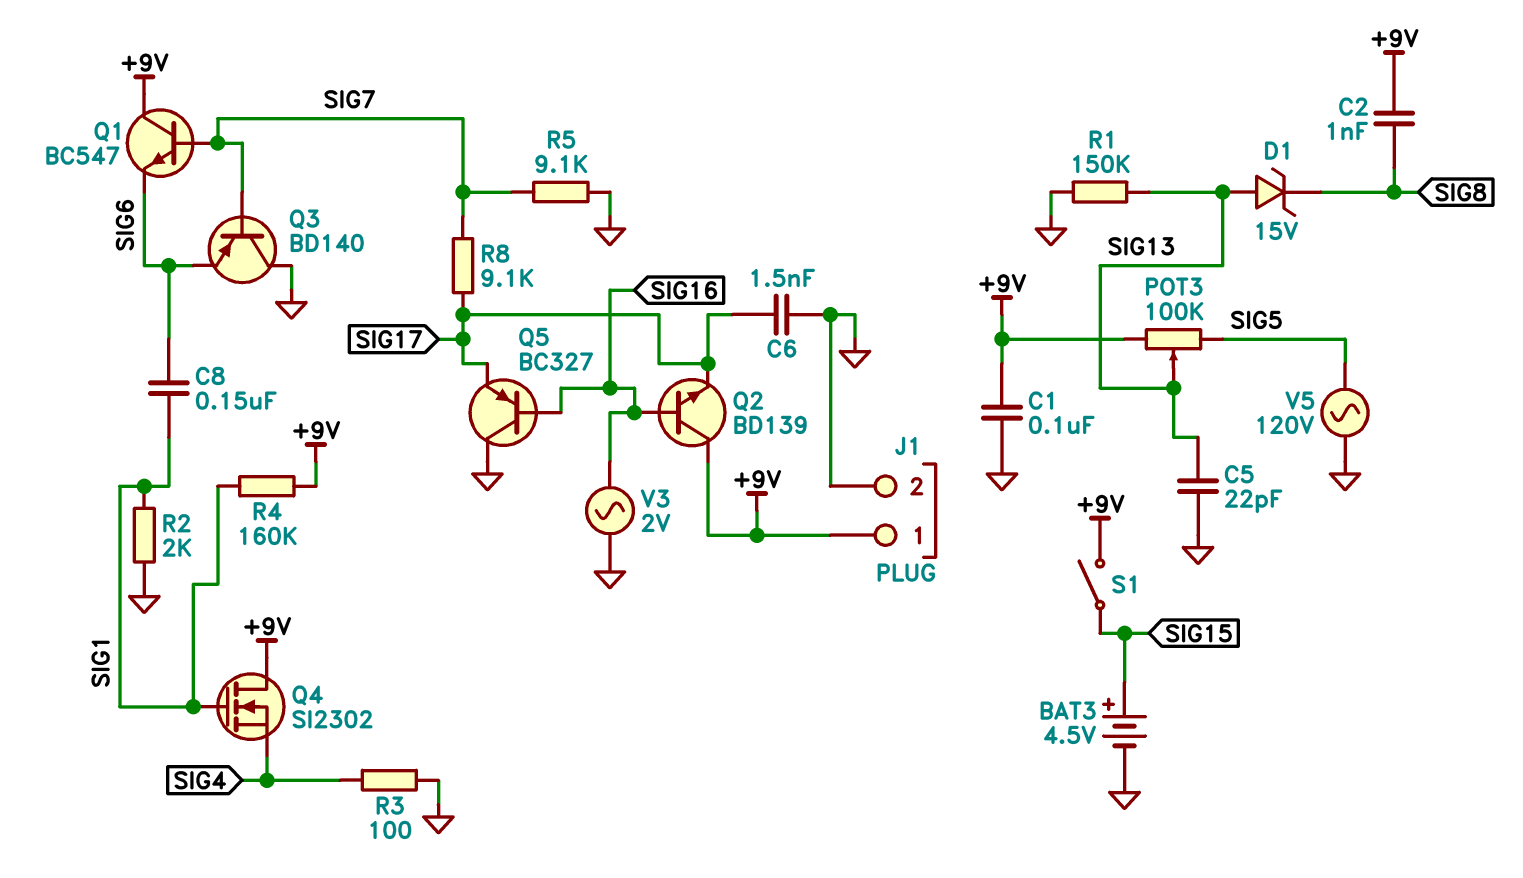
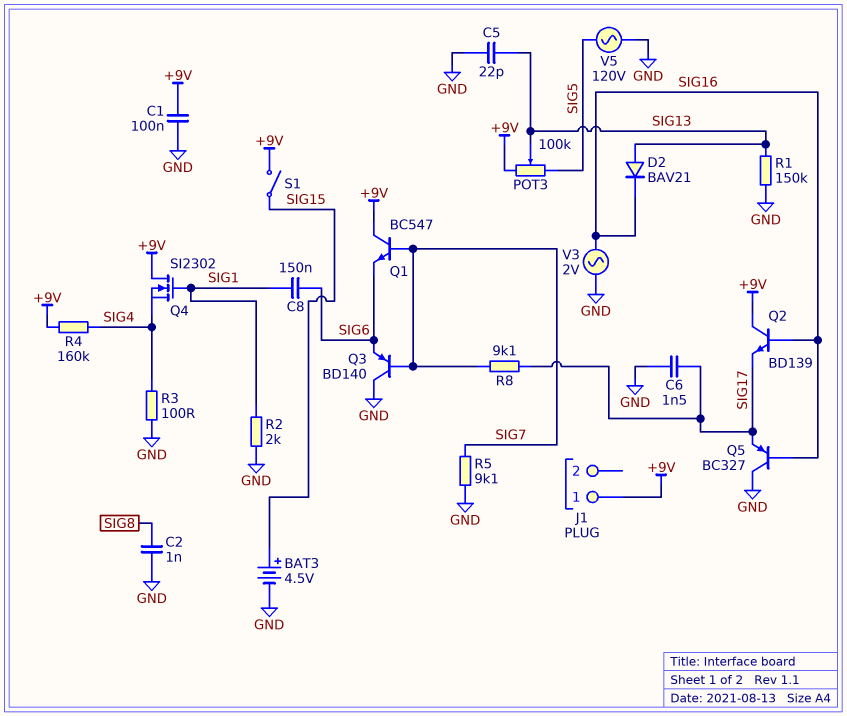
C2: 1nF (+9V, SIG8) -> 1nF (GND, SIG8)
D1: zener 15V (A SIG13, K SIG8) -> none
D2: none -> diode BAV21 (A SIG13, K SIG16)
J1 pin 2: GND -> none
R4: 160k (+9V, SIG1) -> 160k (+9V, SIG4)

